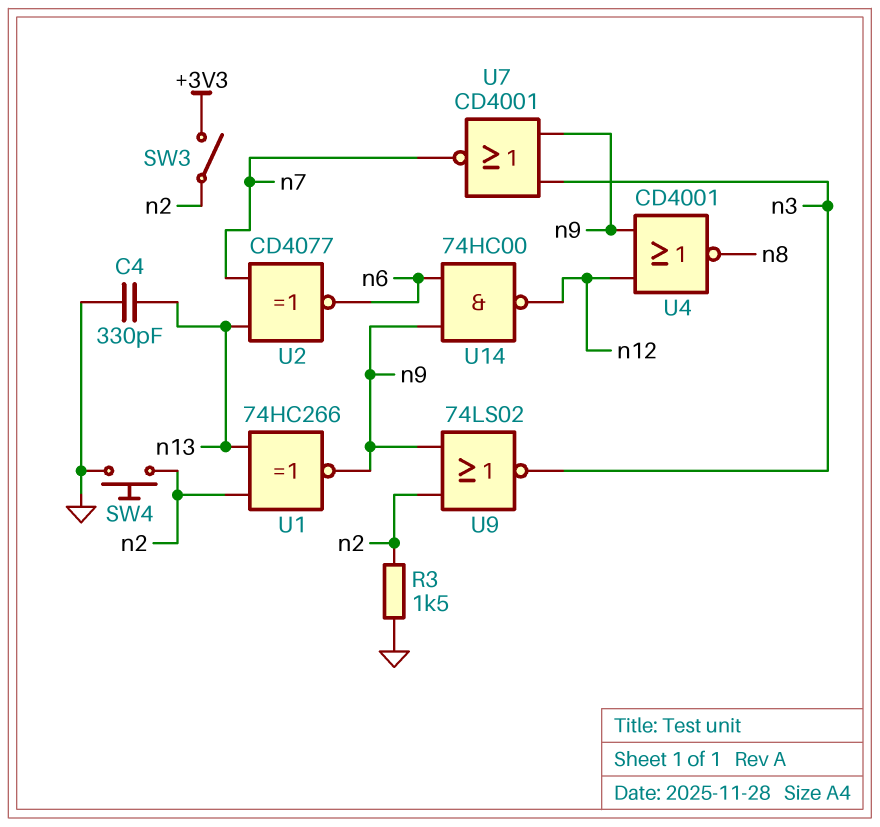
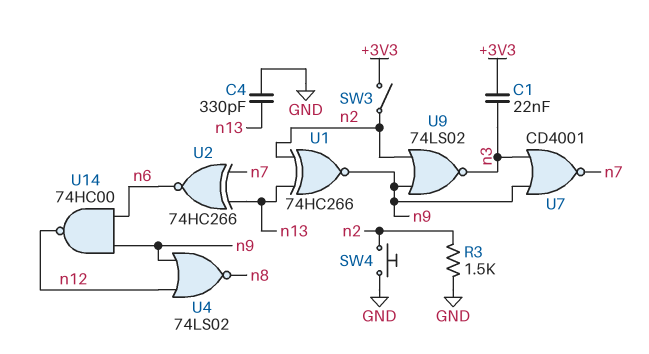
C1: none -> 22nF (+3V3, n3)
U2: XNOR CD4077 (in n7, in n13, out n6) -> XNOR 74HC266 (in n7, in n13, out n6)
U4: NOR CD4001 (in n9, in n12, out n8) -> NOR 74LS02 (in n9, in n12, out n8)

